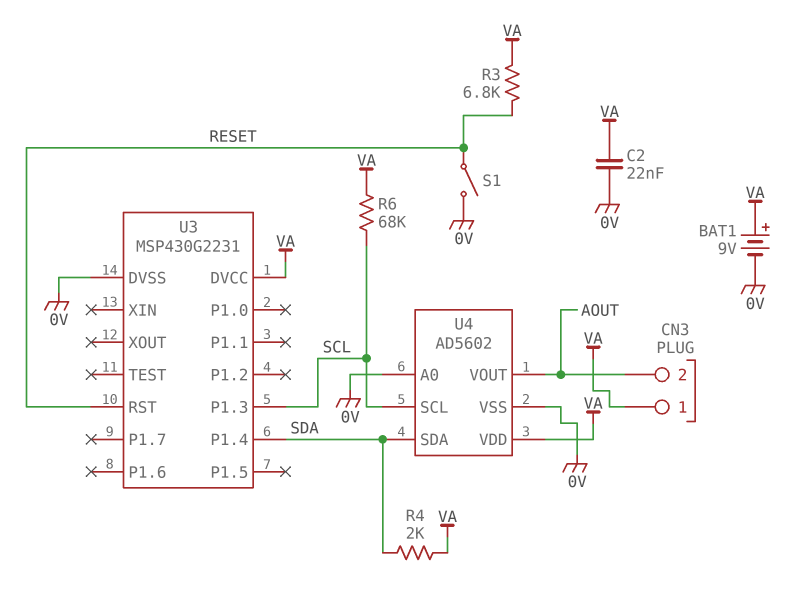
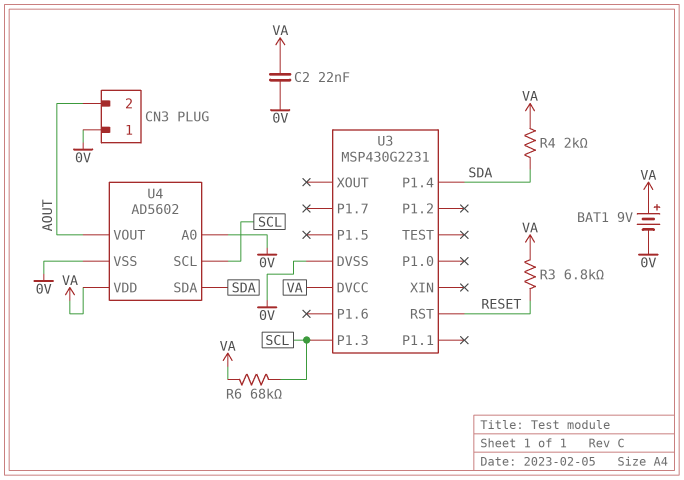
CN3 pin 1: VA -> 0V
S1: switch (0V, RESET) -> none

